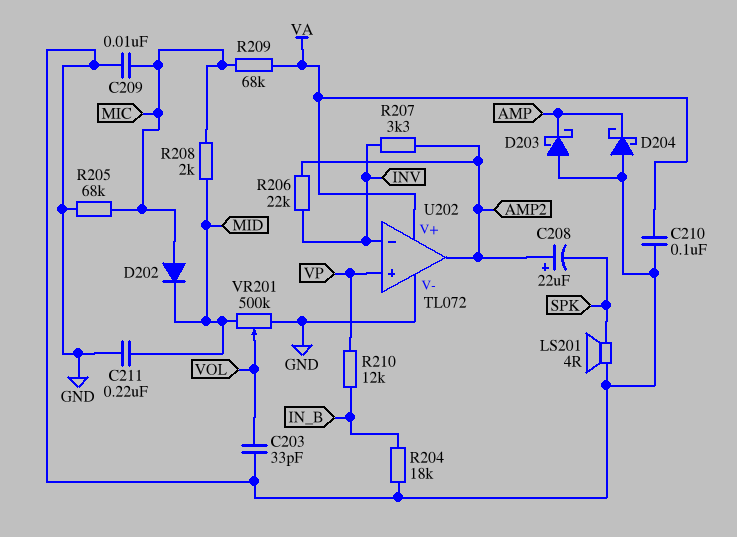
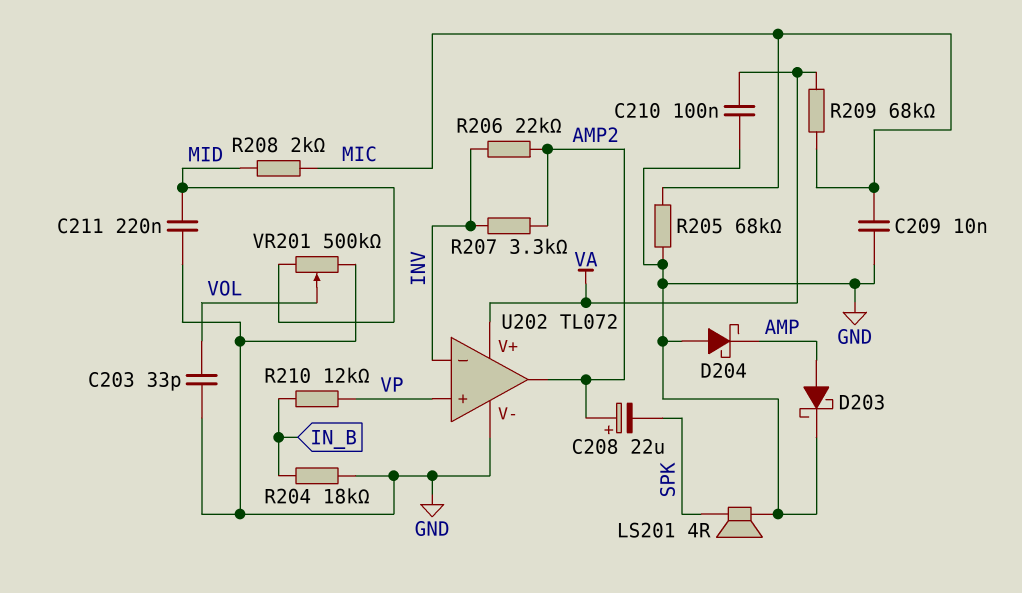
D202: diode (A MIC, K MID) -> none
D203: schottky (A GND, K AMP) -> schottky (A AMP, K GND)

